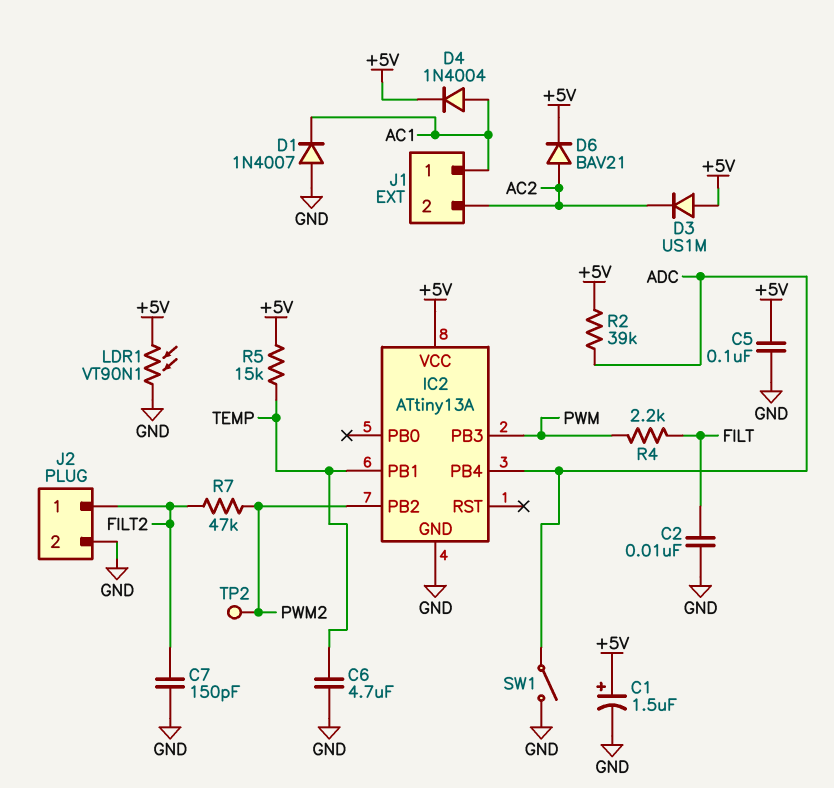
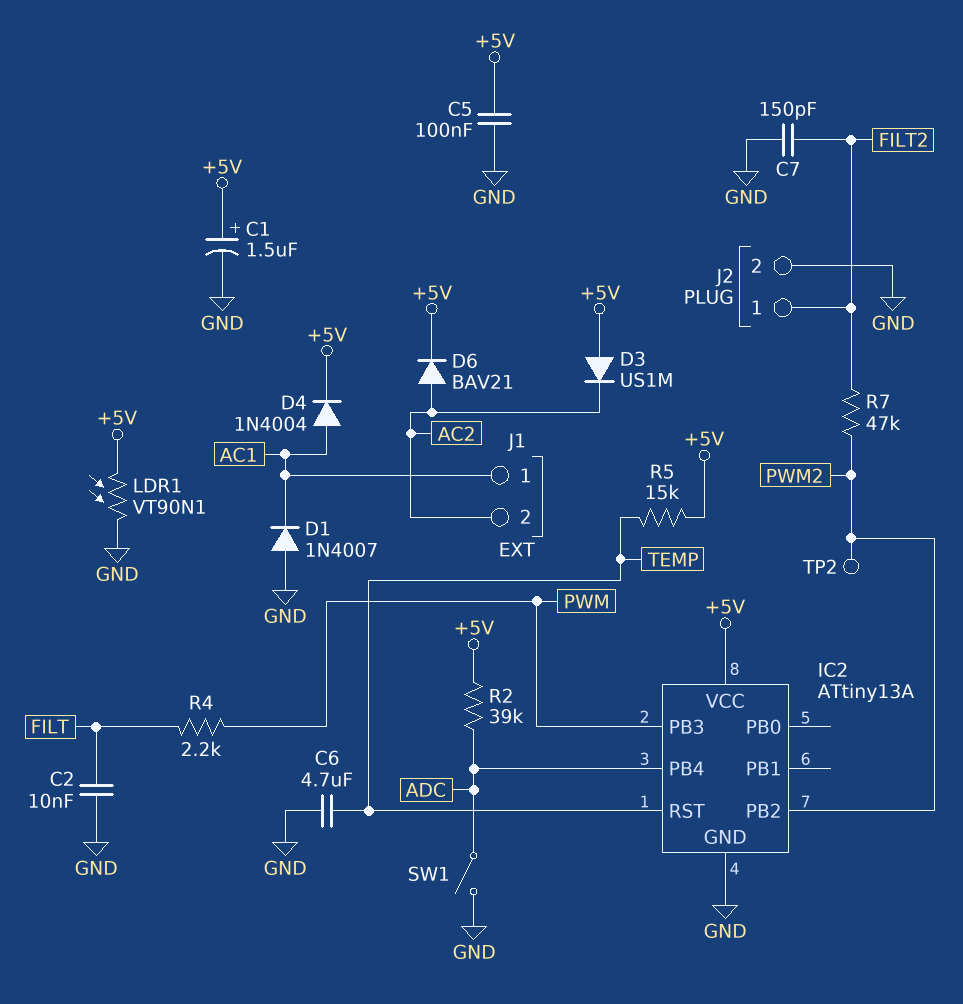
IC2 pin PB1: TEMP -> none
IC2 pin RST: none -> TEMP

